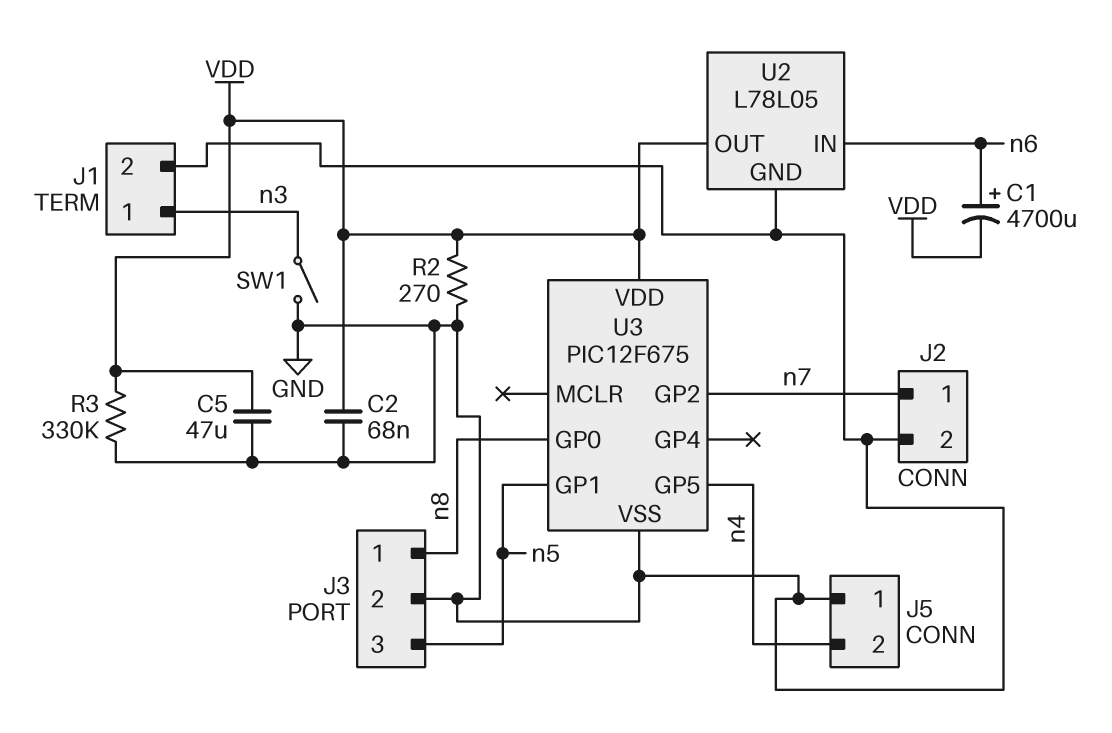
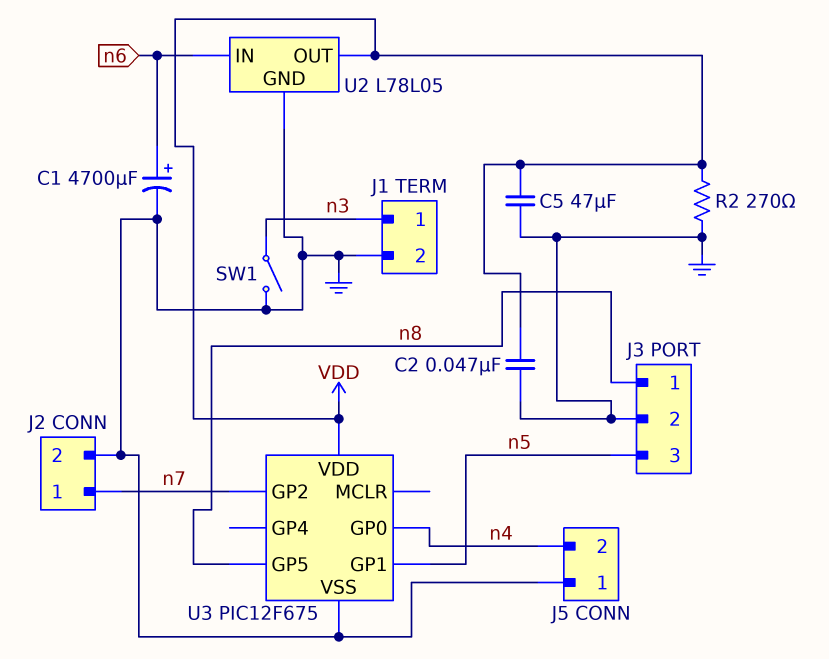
C1: 4700uF (plus n6, minus VDD) -> 4700uF (plus n6, minus GND)
C2: 68nF (GND, VDD) -> 47nF (GND, VDD)
R3: 330k (GND, VDD) -> none
U3 pin GP0: n8 -> n4
U3 pin GP5: n4 -> n8

